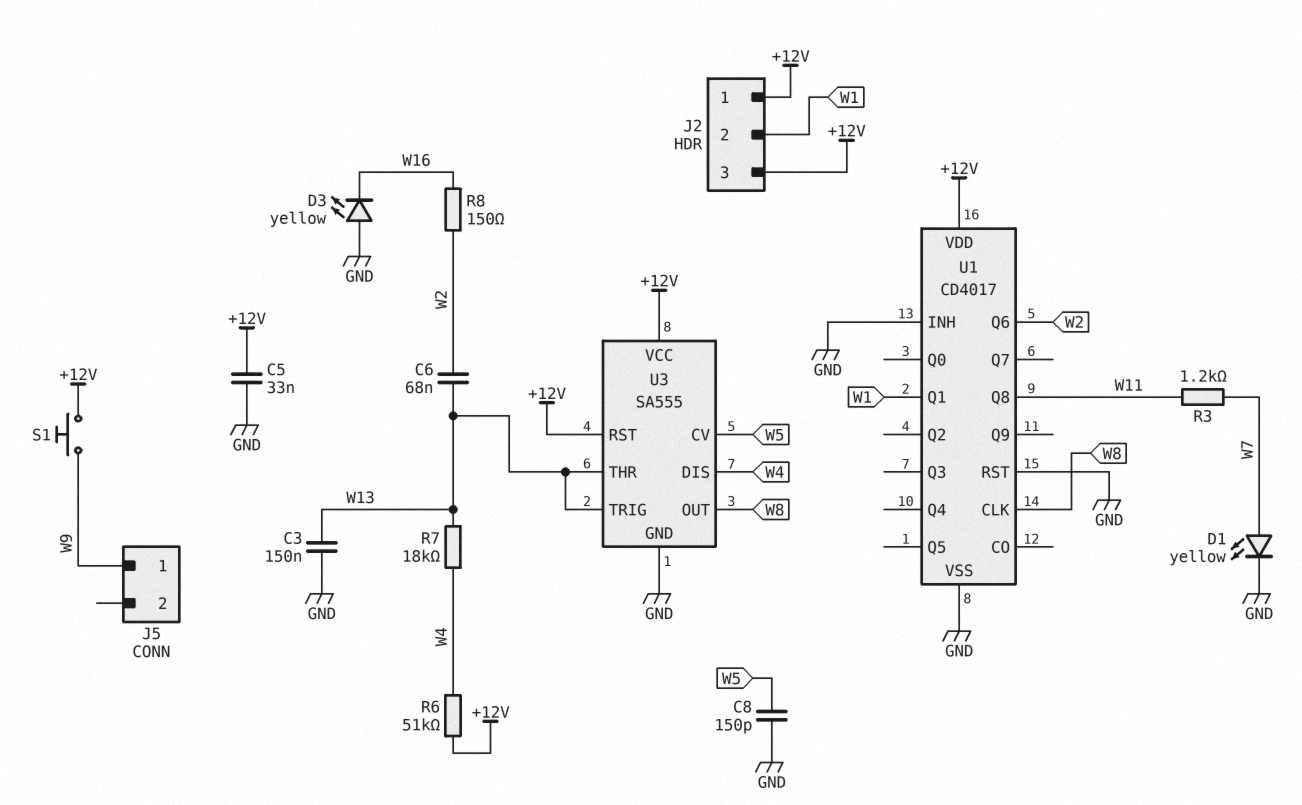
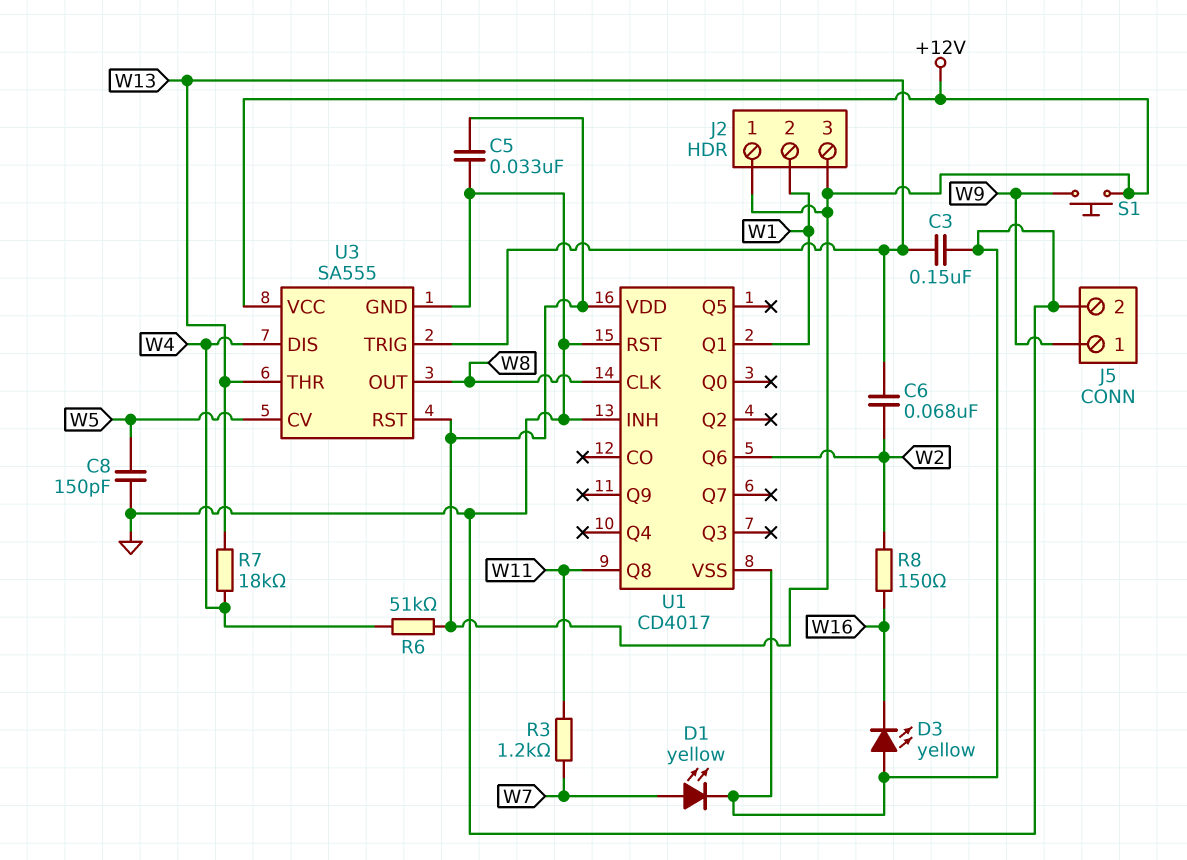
J5 pin 2: none -> GND

